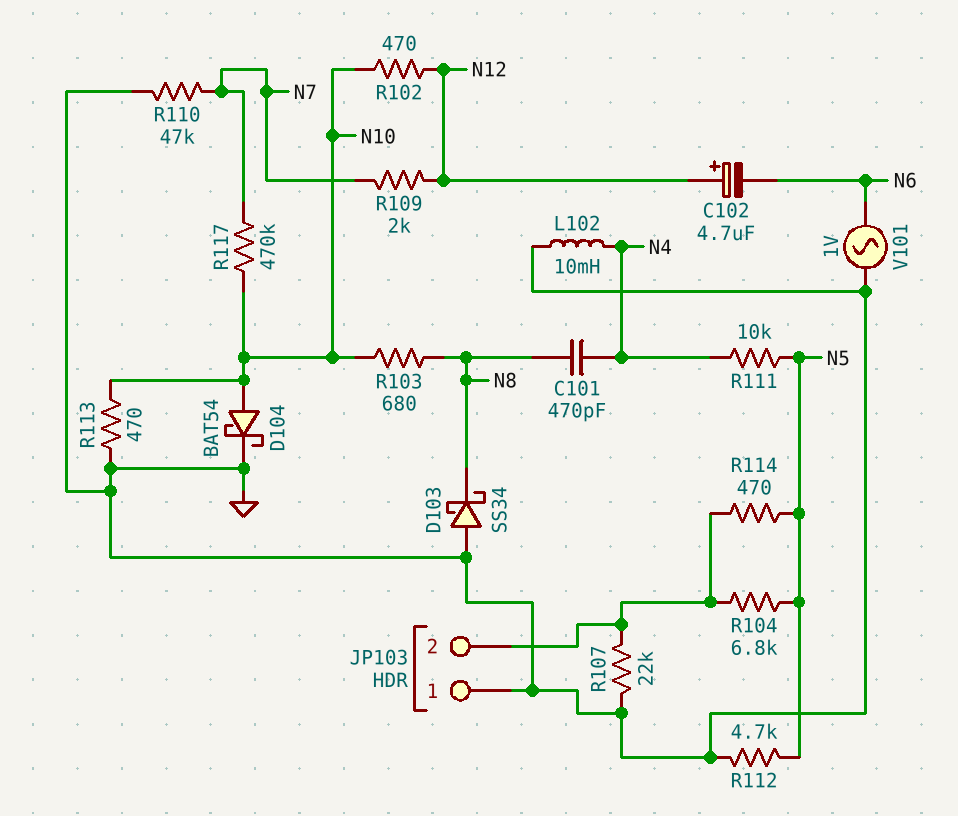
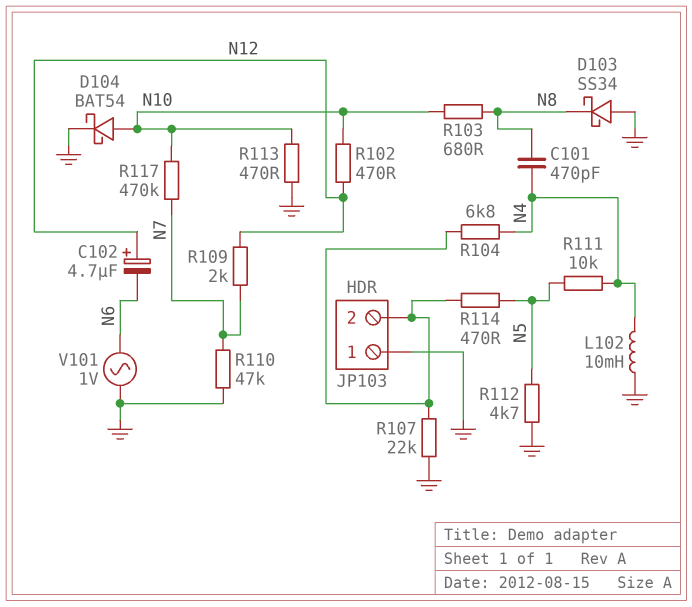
R104: 6.8k (JP103/2, N5) -> 6.8k (JP103/2, N4)

